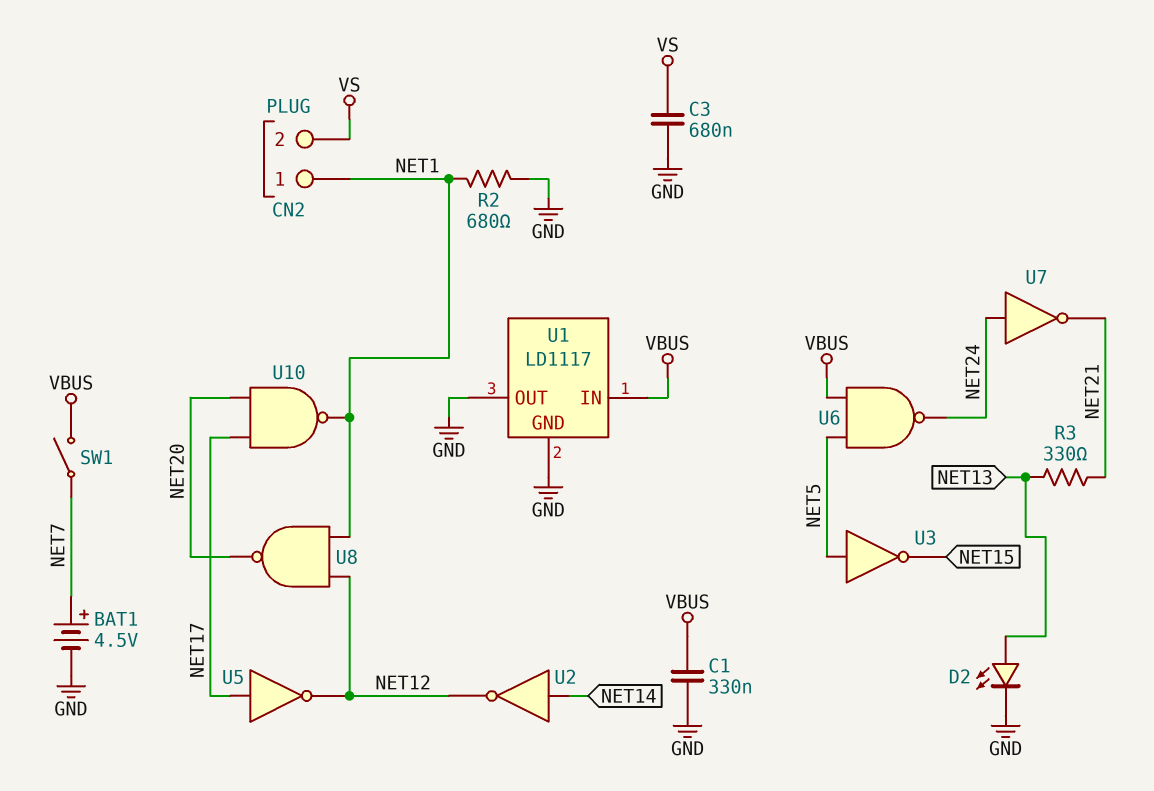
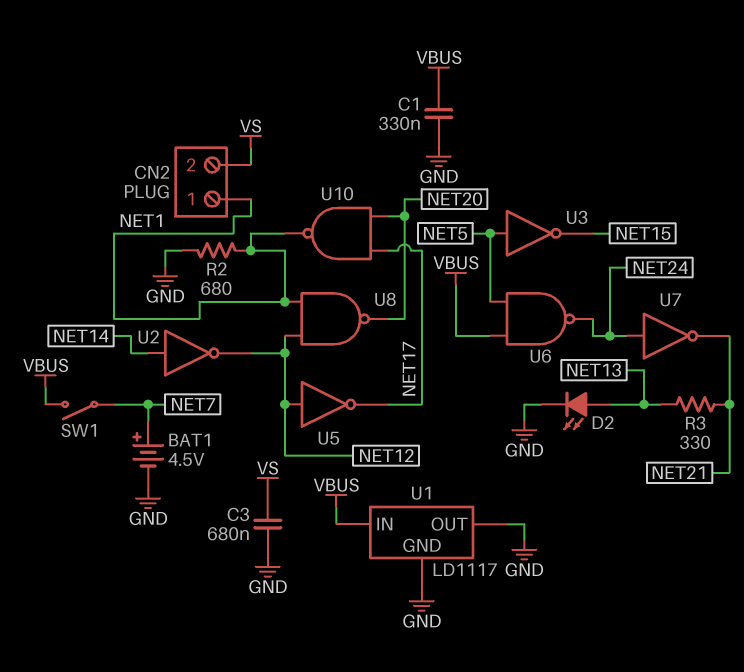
U5: NOT (in NET17, out NET12) -> NOT (in NET12, out NET17)

